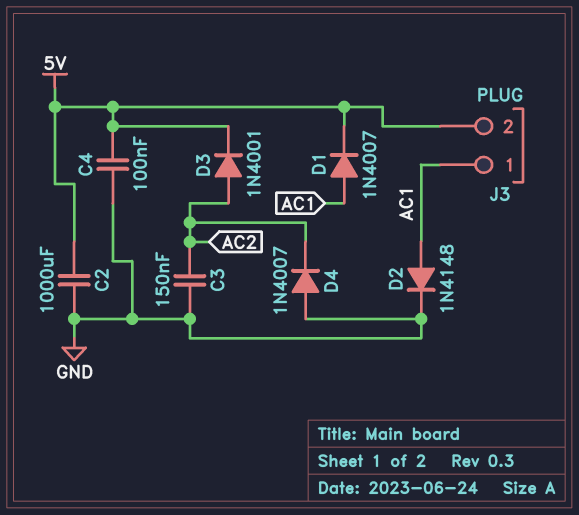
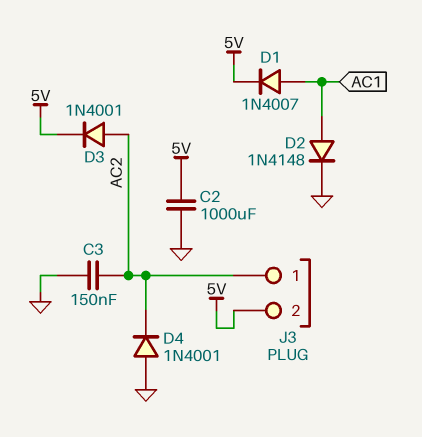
C4: 100nF (5V, GND) -> none
D4: diode 1N4007 (A GND, K AC2) -> diode 1N4001 (A GND, K AC2)
J3 pin 1: AC1 -> AC2

